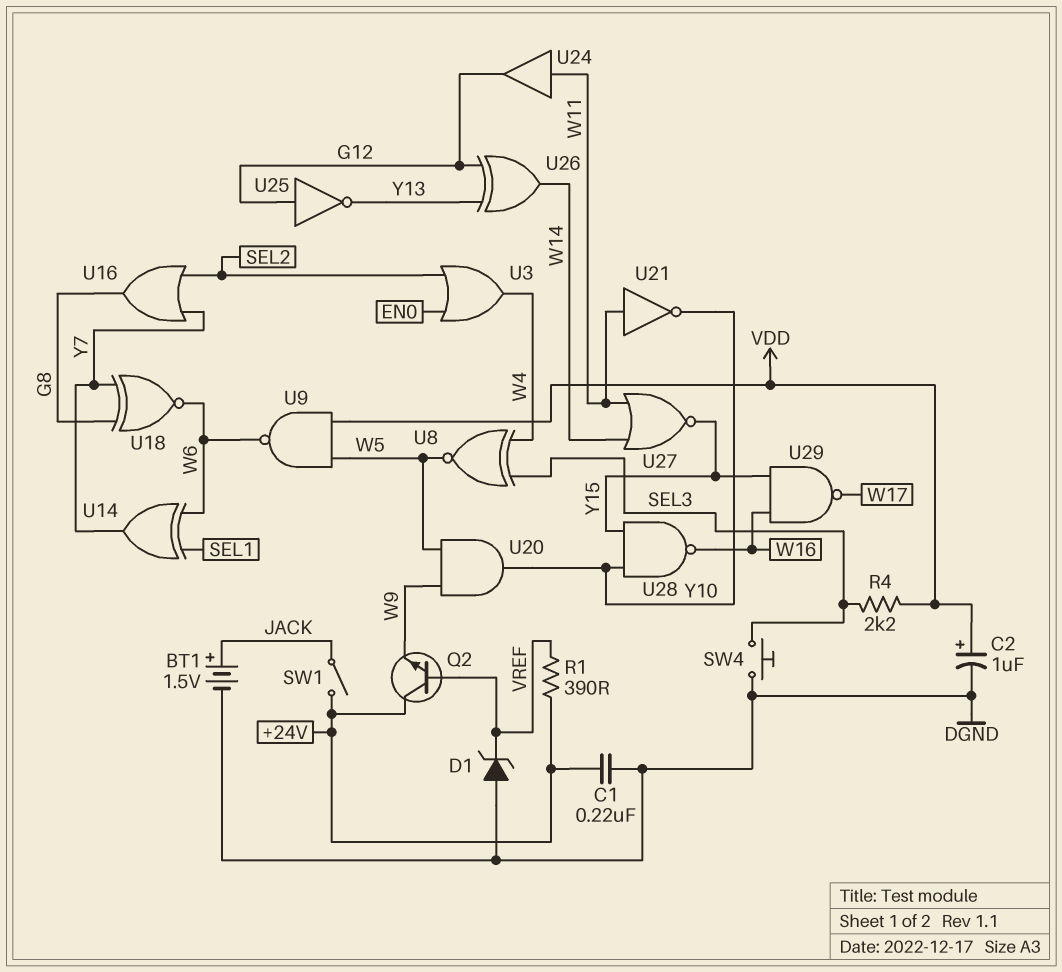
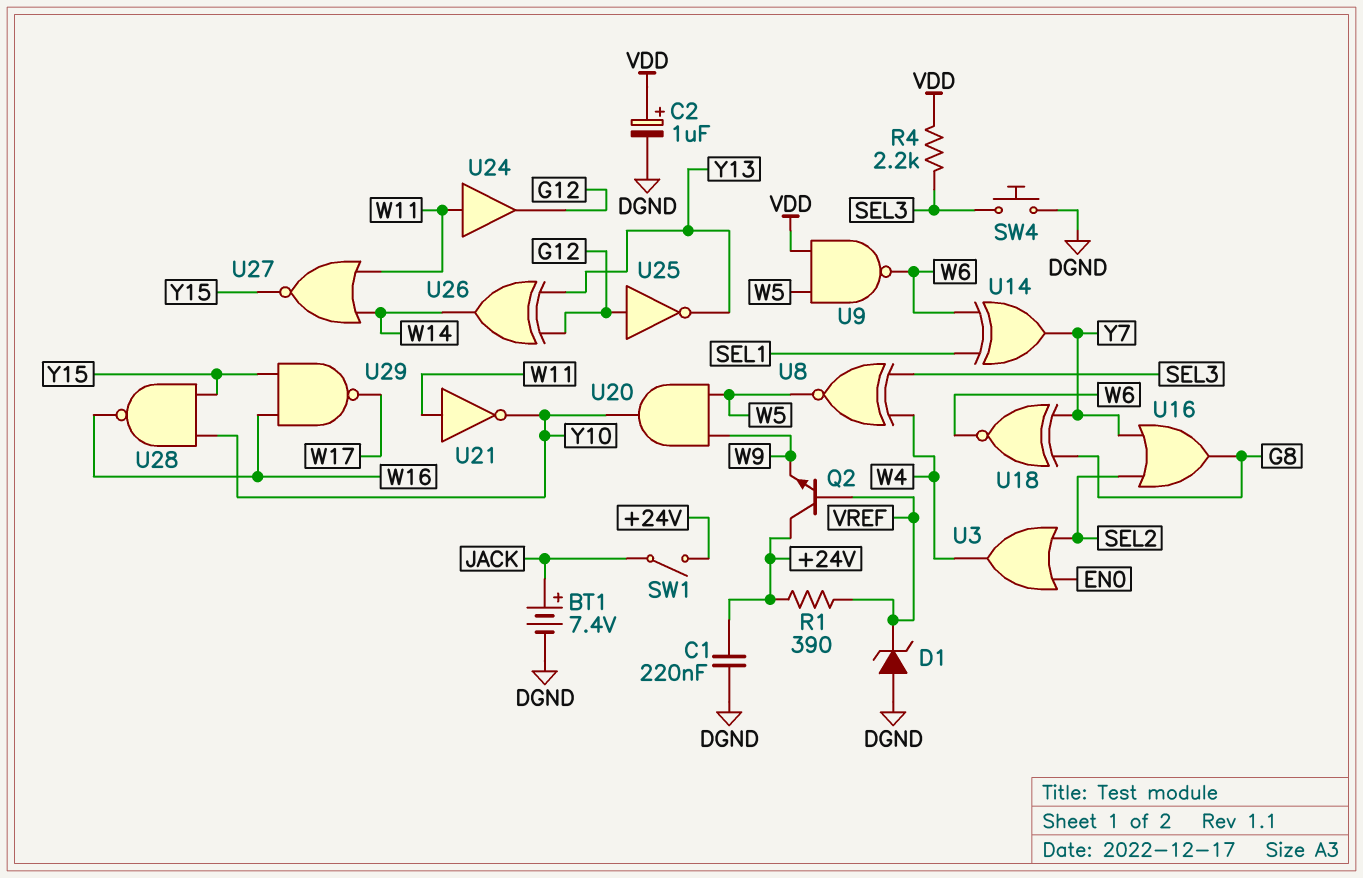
BT1: 1.5V (plus JACK, minus DGND) -> 7.4V (plus JACK, minus DGND)

